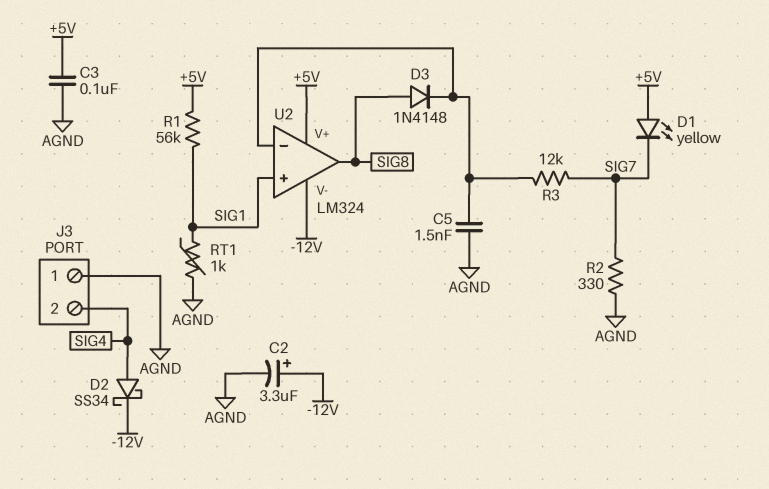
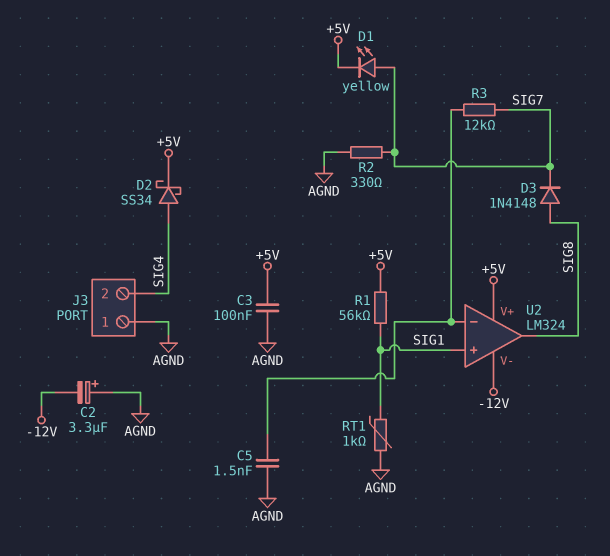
C2: 3.3uF (plus -12V, minus AGND) -> 3.3uF (plus AGND, minus -12V)
D1: LED yellow (A +5V, K SIG7) -> LED yellow (A SIG7, K +5V)
D2: schottky SS34 (A SIG4, K -12V) -> schottky SS34 (A SIG4, K +5V)
D3: diode 1N4148 (A SIG8, K U2/in-) -> diode 1N4148 (A SIG8, K SIG7)

